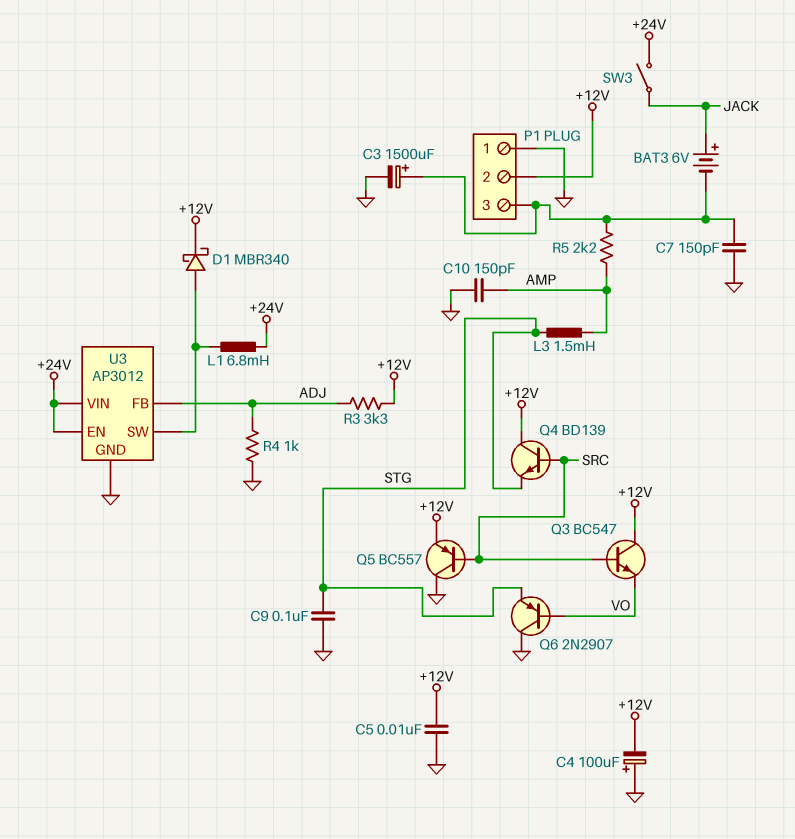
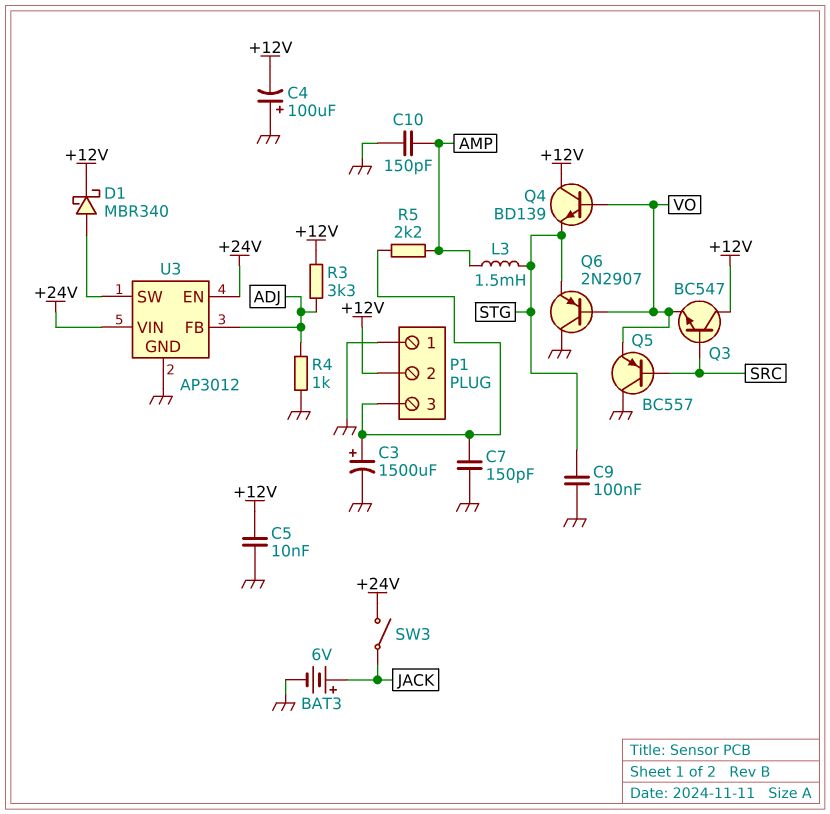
BAT3: 6V (plus JACK, minus P1/3) -> 6V (plus JACK, minus GND)
L1: 6.8mH (+24V, U3/SW) -> none
Q4: NPN BD139 (B SRC, C +12V, E STG) -> NPN BD139 (B VO, C +12V, E STG)
Q5: PNP BC557 (B SRC, C GND, E +12V) -> PNP BC557 (B SRC, C GND, E VO)

